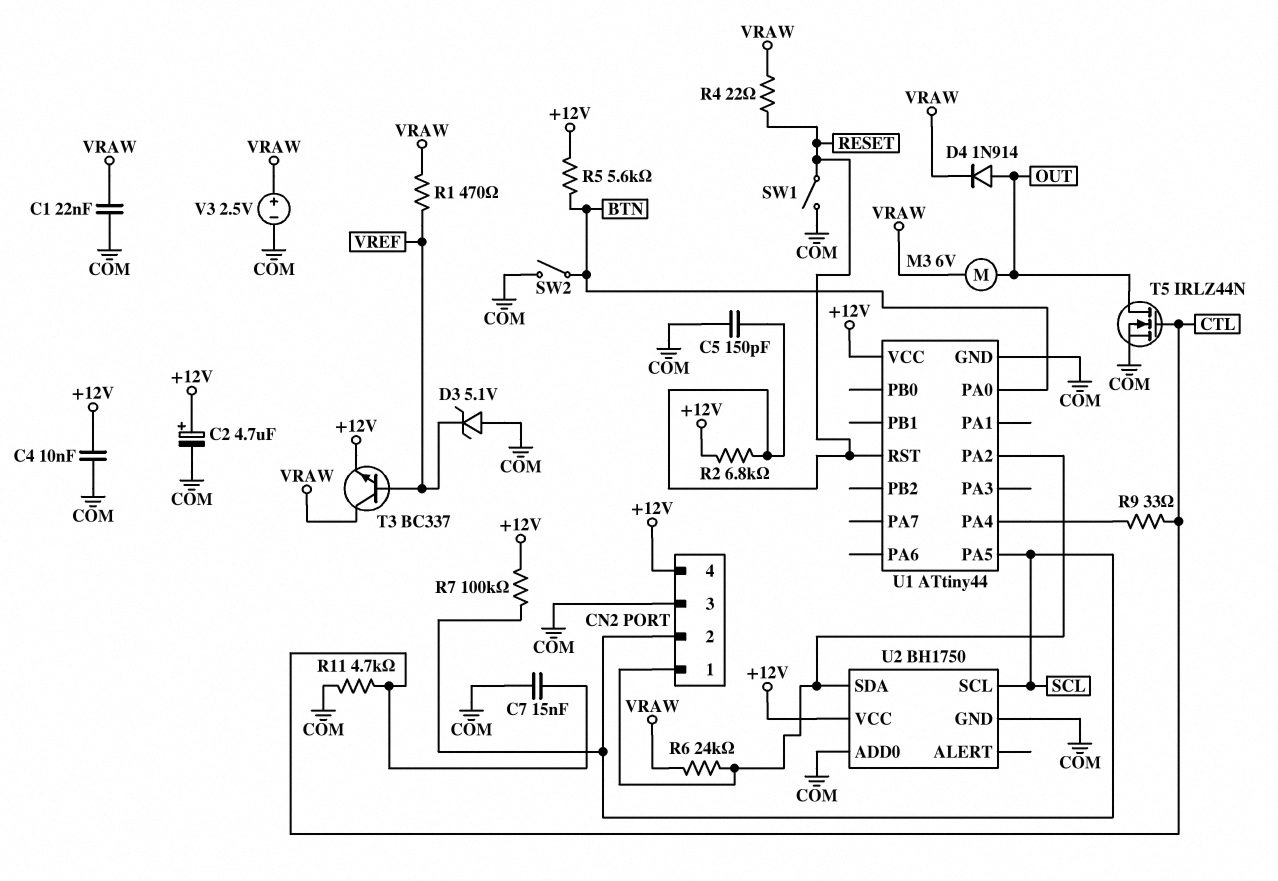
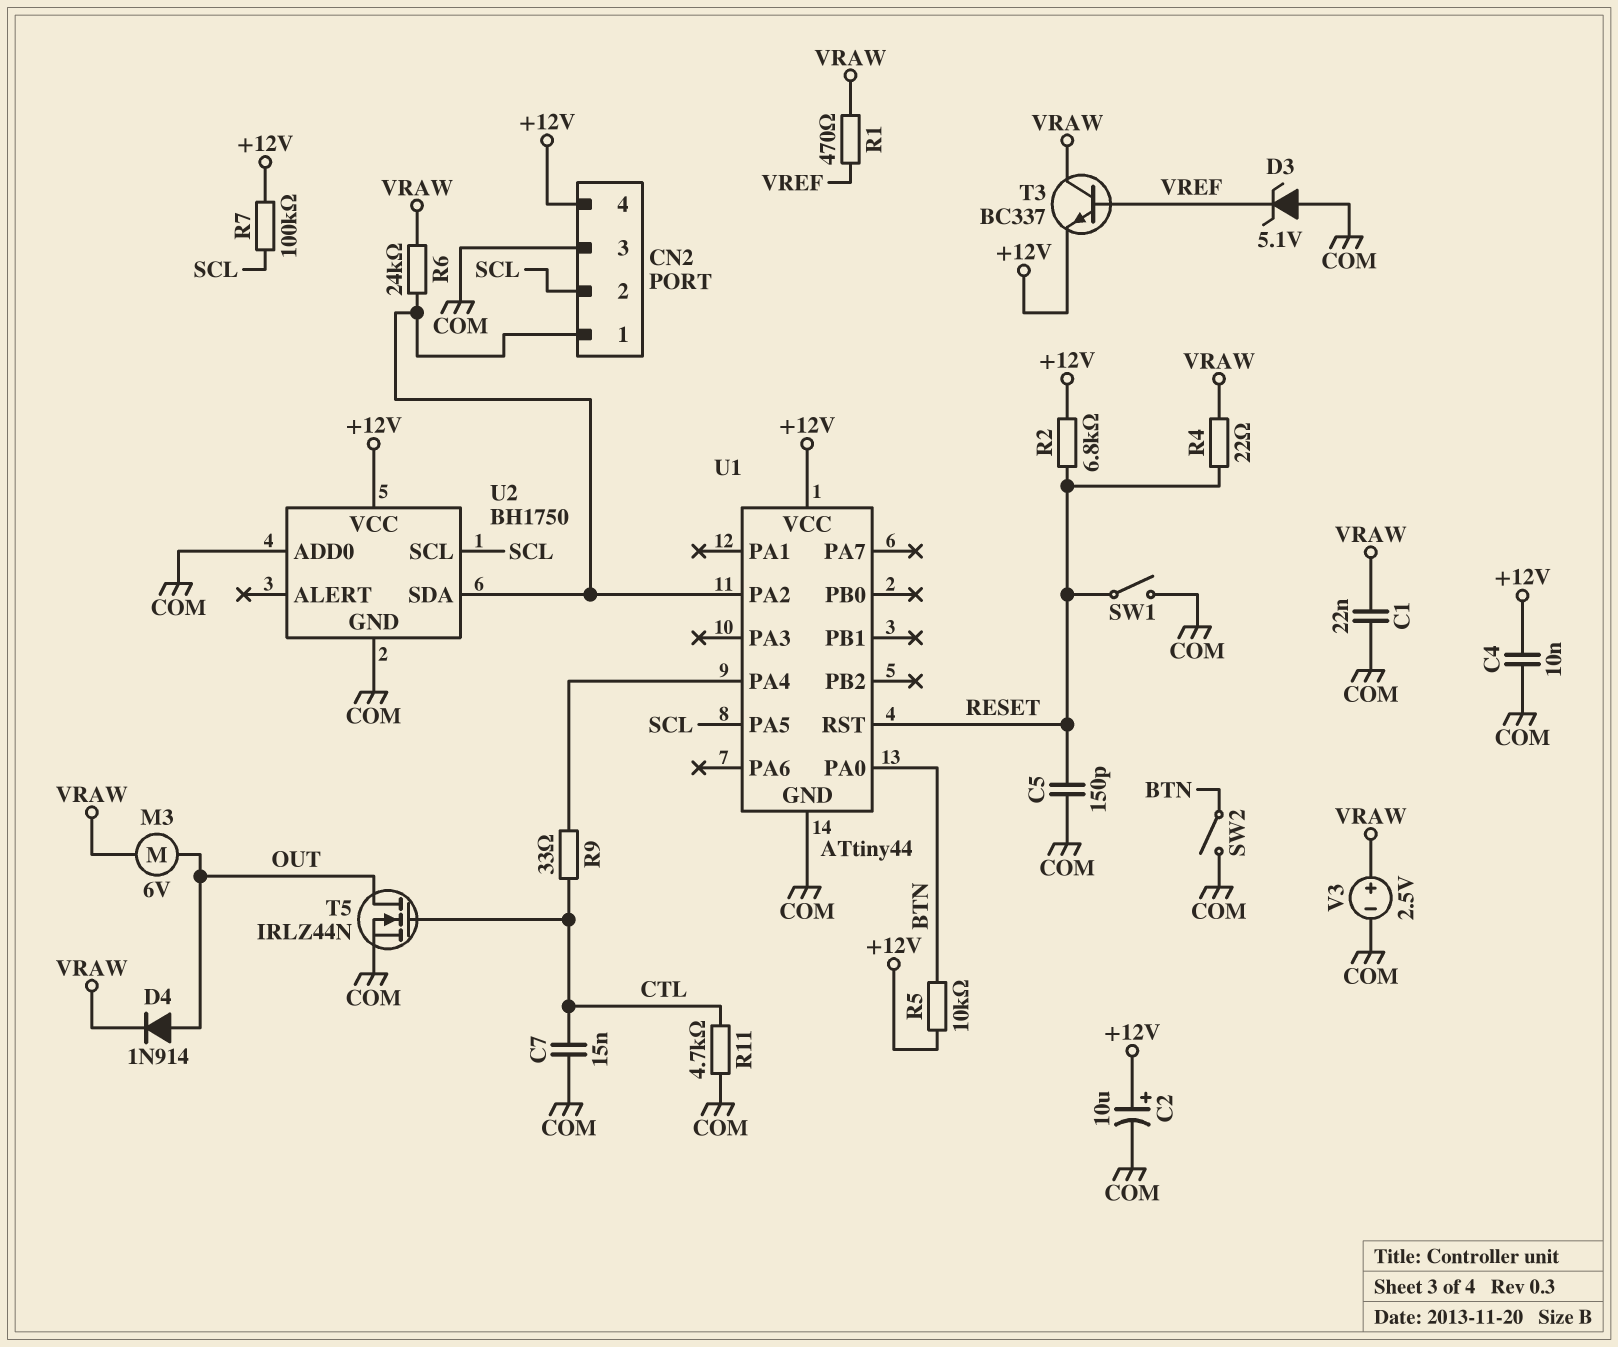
C2: 4.7uF (plus +12V, minus COM) -> 10uF (plus +12V, minus COM)
R5: 5.6k (+12V, BTN) -> 10k (+12V, BTN)

